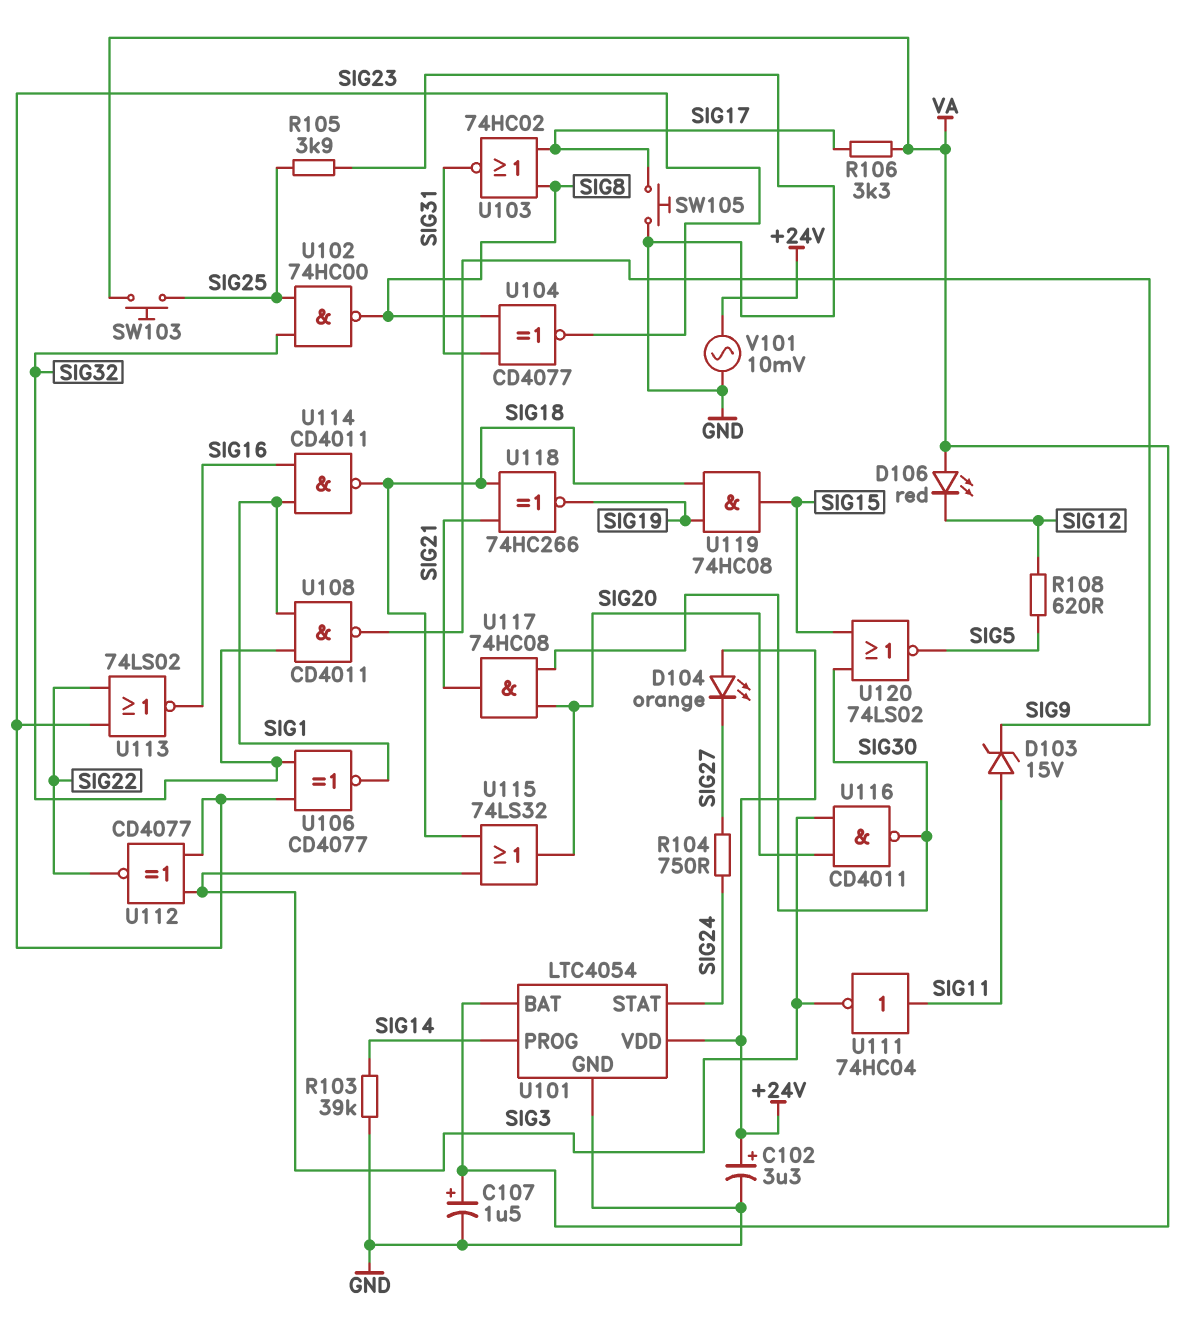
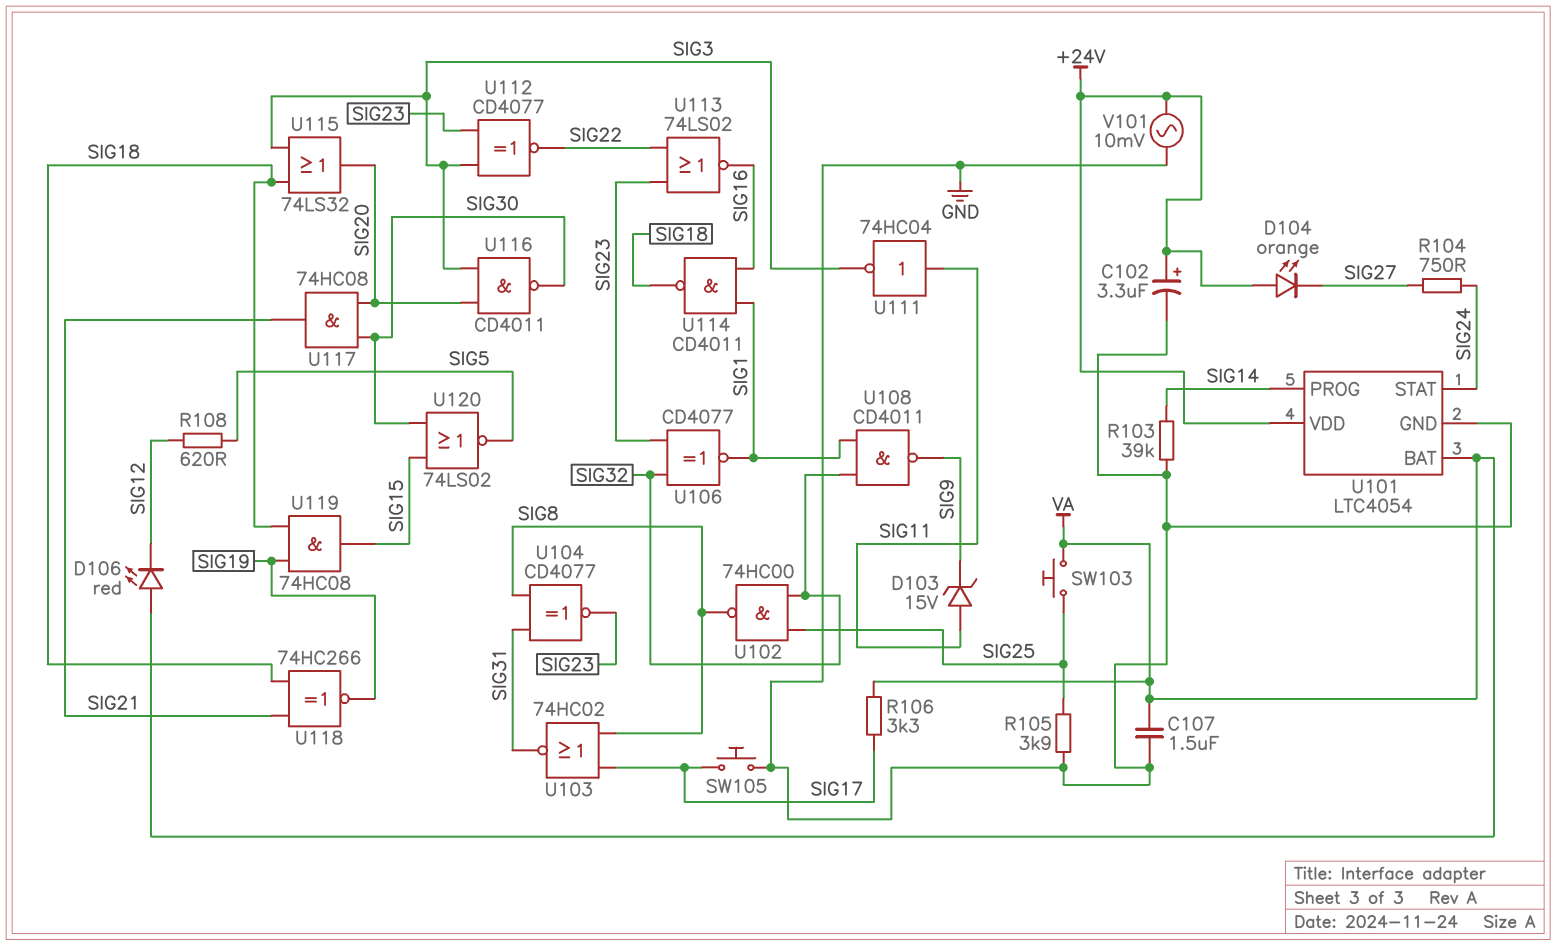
C107: 1.5uF (plus VA, minus GND) -> 1.5uF (GND, VA)

